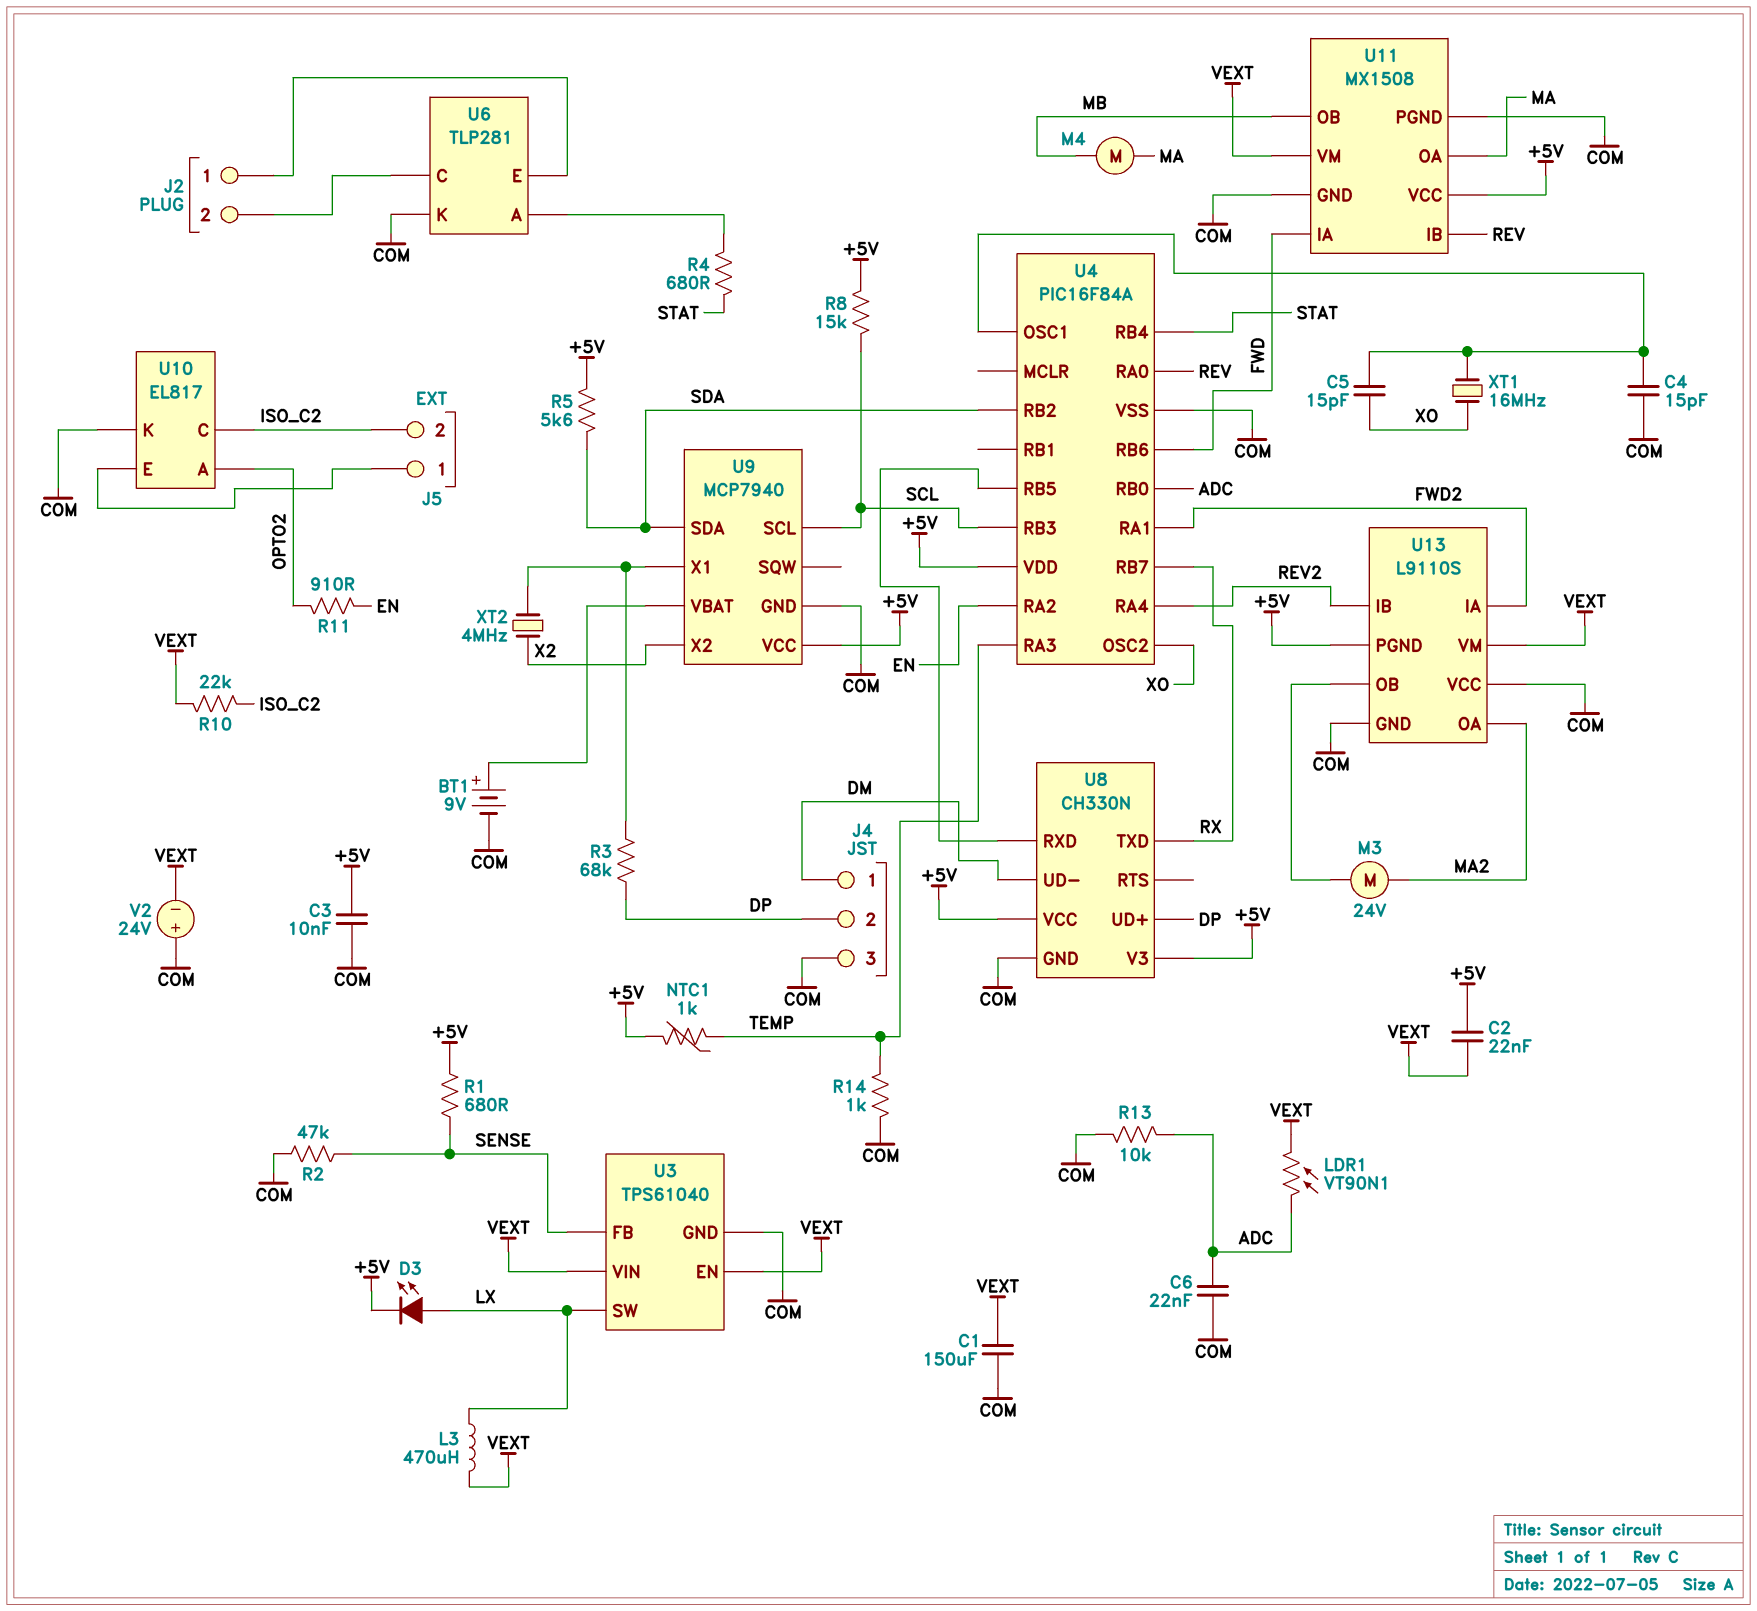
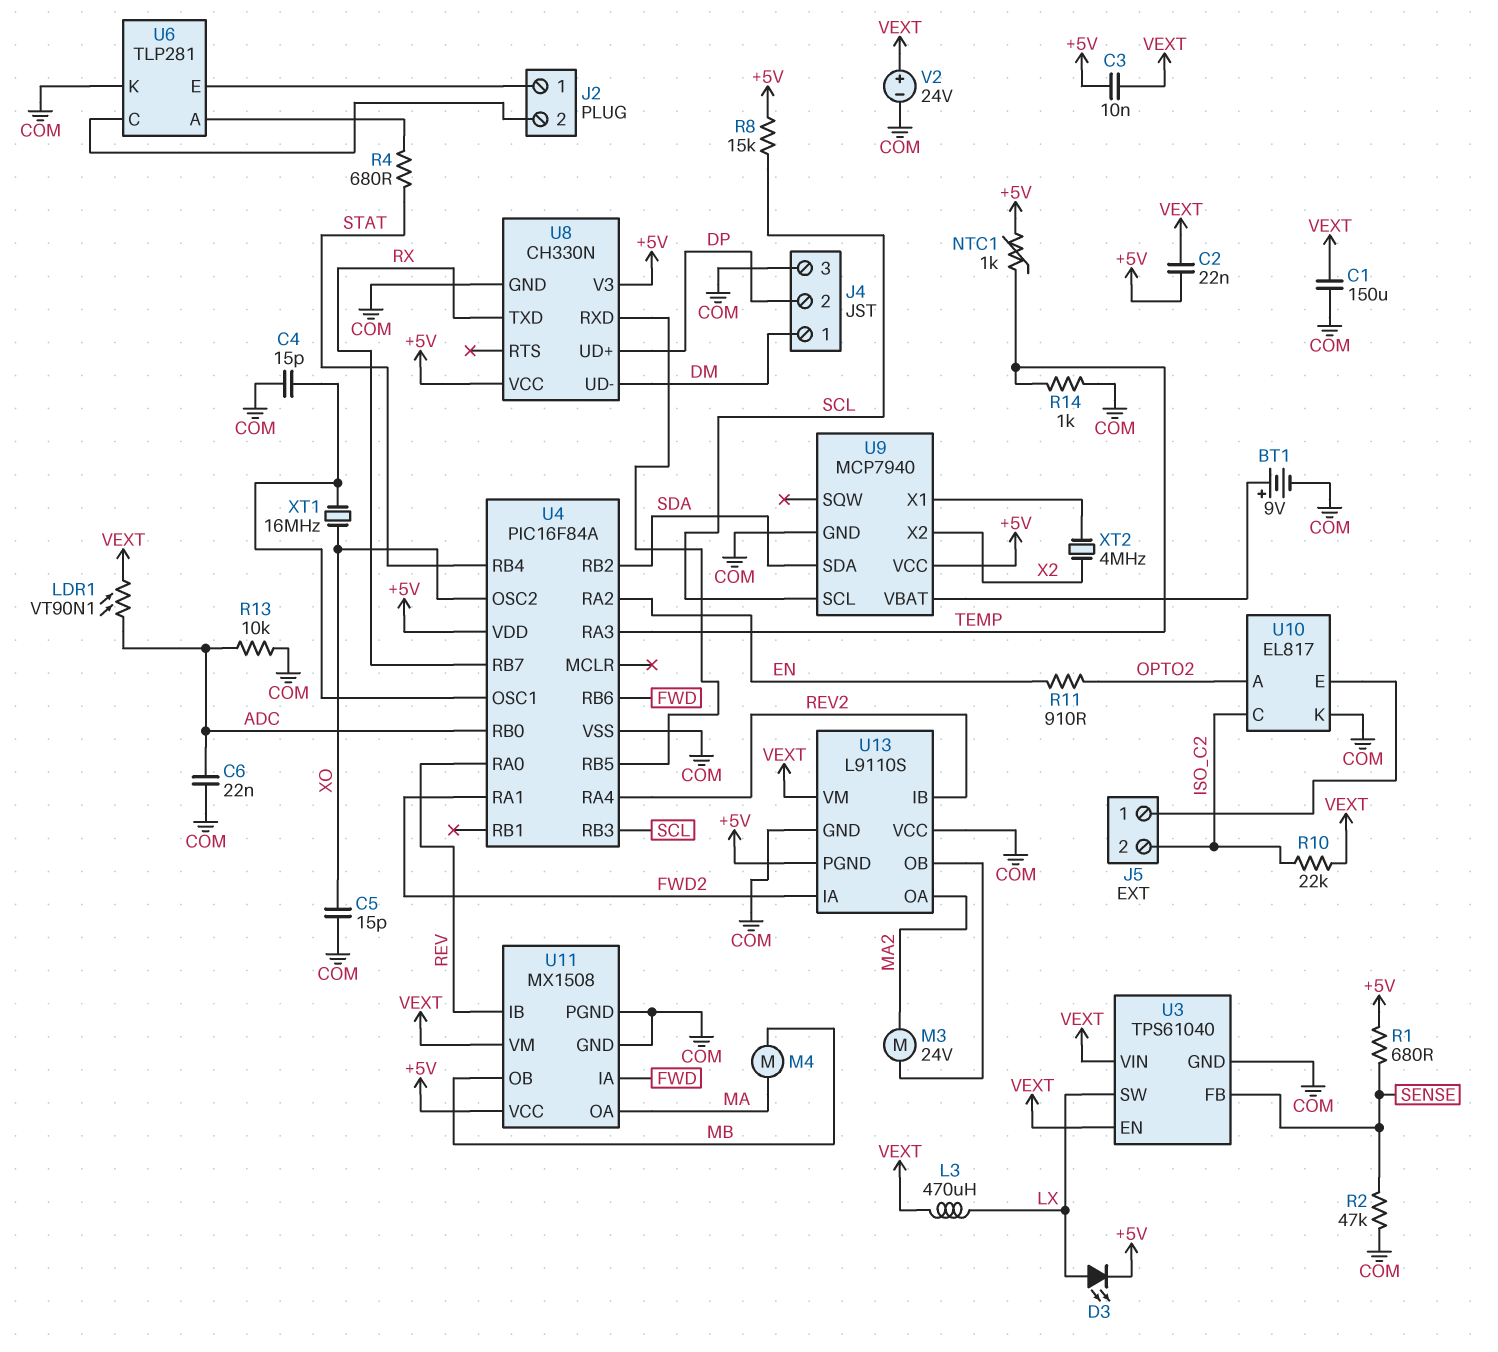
C3: 10nF (+5V, COM) -> 10nF (+5V, VEXT)
C5: 15pF (U4/OSC1, XO) -> 15pF (COM, XO)
R3: 68k (DP, U9/X1) -> none
R5: 5.6k (+5V, SDA) -> none
V2: 24V (plus COM, minus VEXT) -> 24V (plus VEXT, minus COM)

